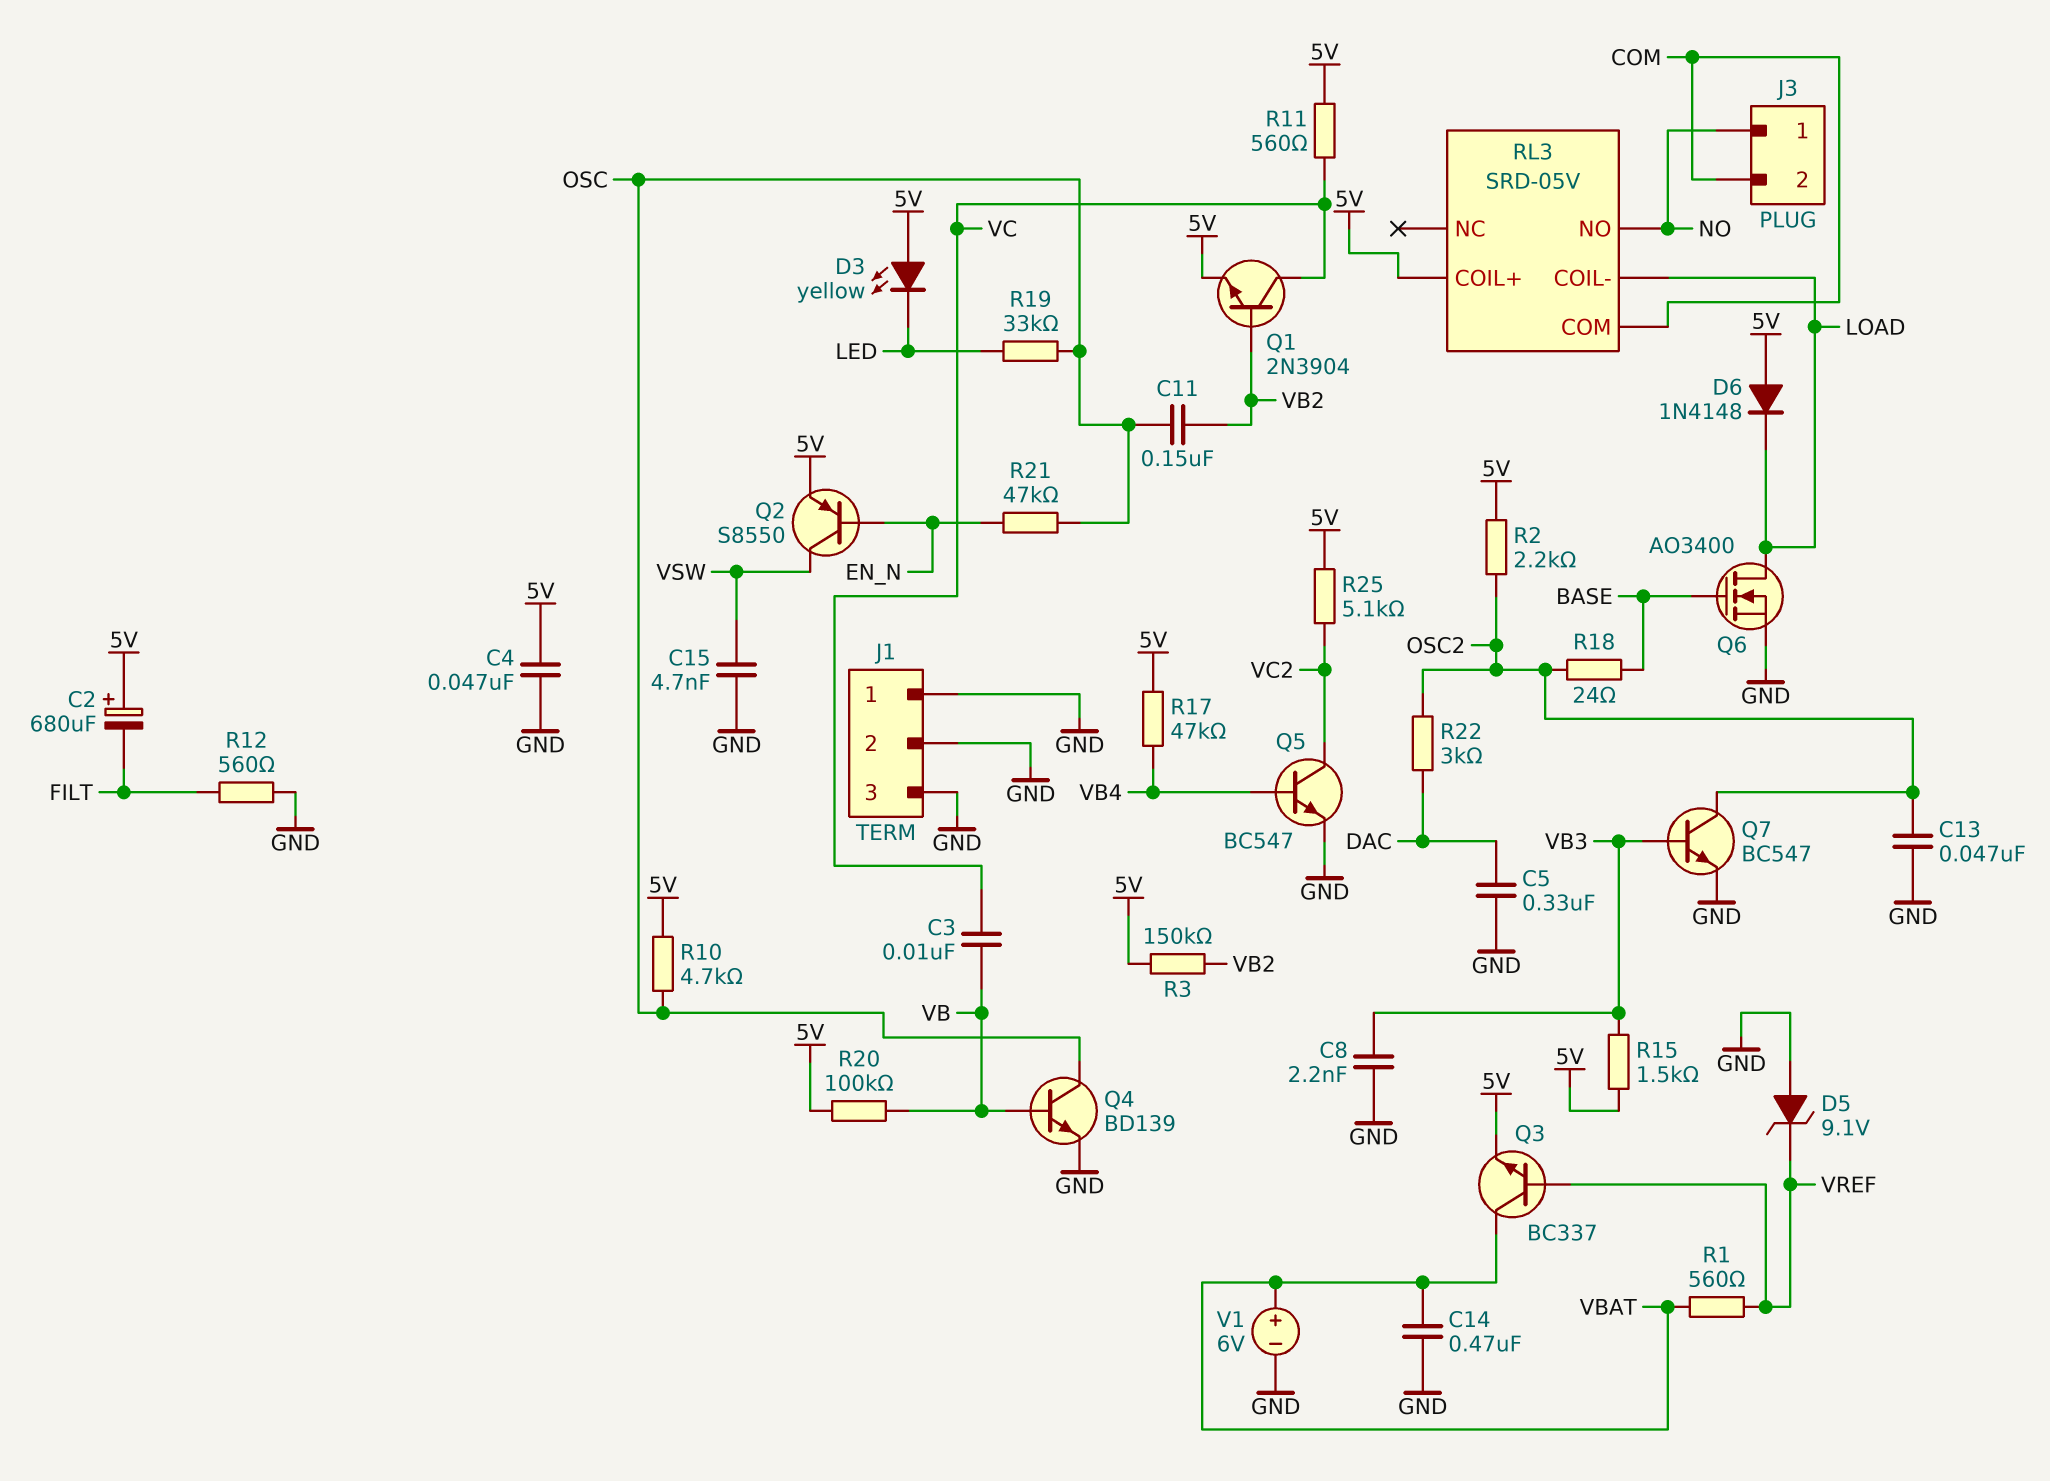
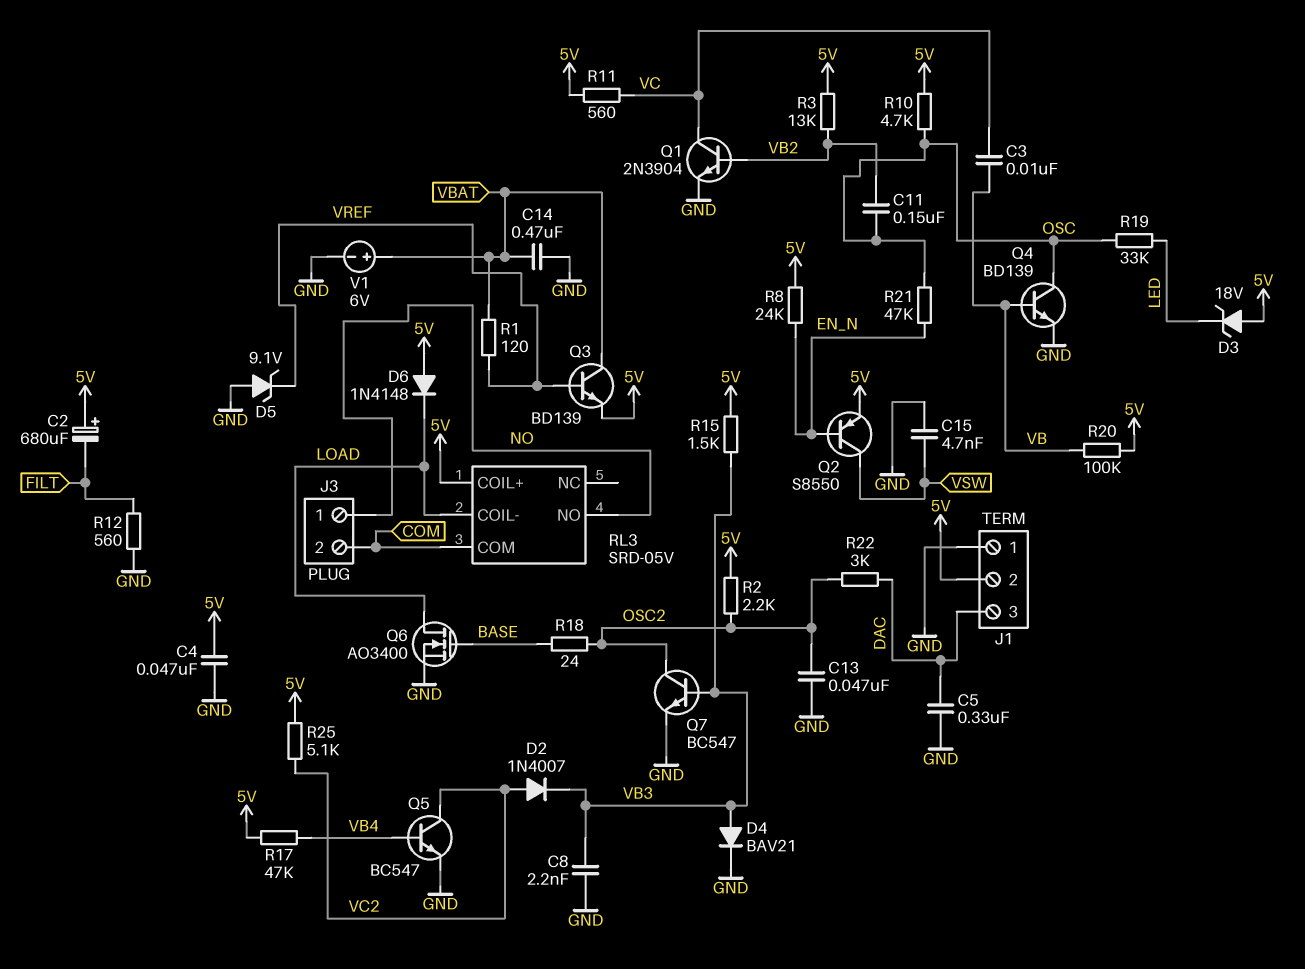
D2: none -> diode 1N4007 (A VC2, K VB3)
D3: LED yellow (A 5V, K LED) -> zener 18V (A 5V, K LED)
D4: none -> diode BAV21 (A VB3, K GND)
J1 pin 2: GND -> 5V
J1 pin 3: GND -> DAC
Q1: NPN 2N3904 (B VB2, C VC, E 5V) -> NPN 2N3904 (B VB2, C VC, E GND)
Q3: NPN BC337 (B VREF, C VBAT, E 5V) -> NPN BD139 (B VREF, C VBAT, E 5V)
R1: 560 (VBAT, VREF) -> 120 (VBAT, VREF)
R3: 150k (5V, VB2) -> 13k (5V, VB2)
R8: none -> 24k (5V, EN_N)

